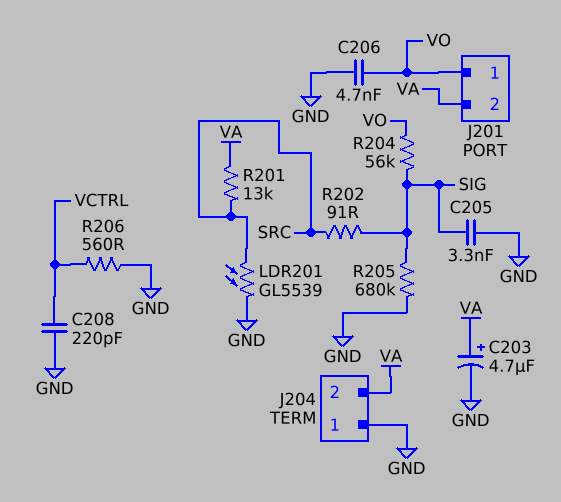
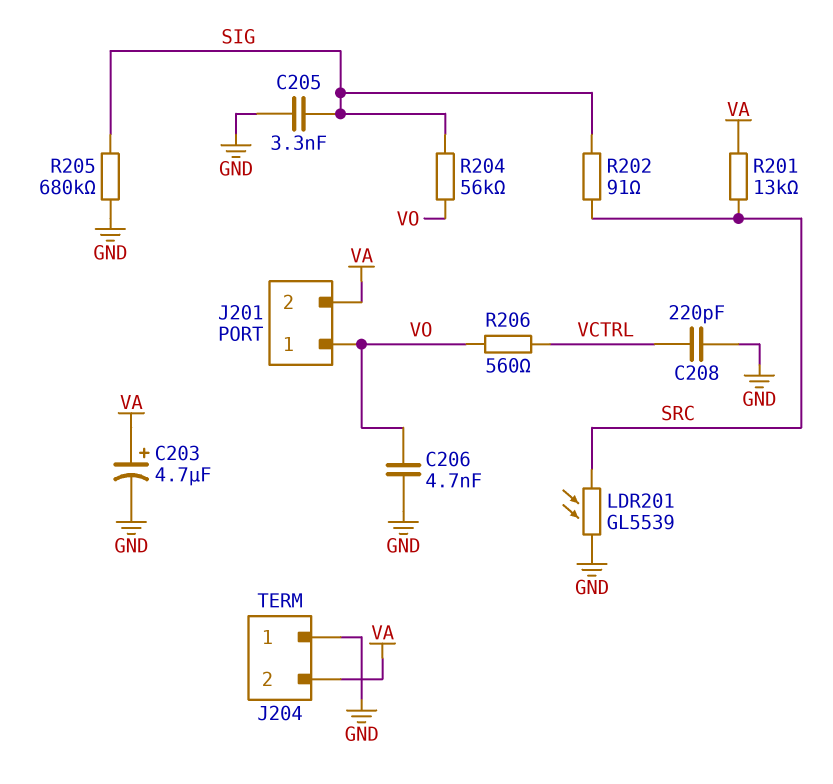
R206: 560 (GND, VCTRL) -> 560 (VCTRL, VO)

